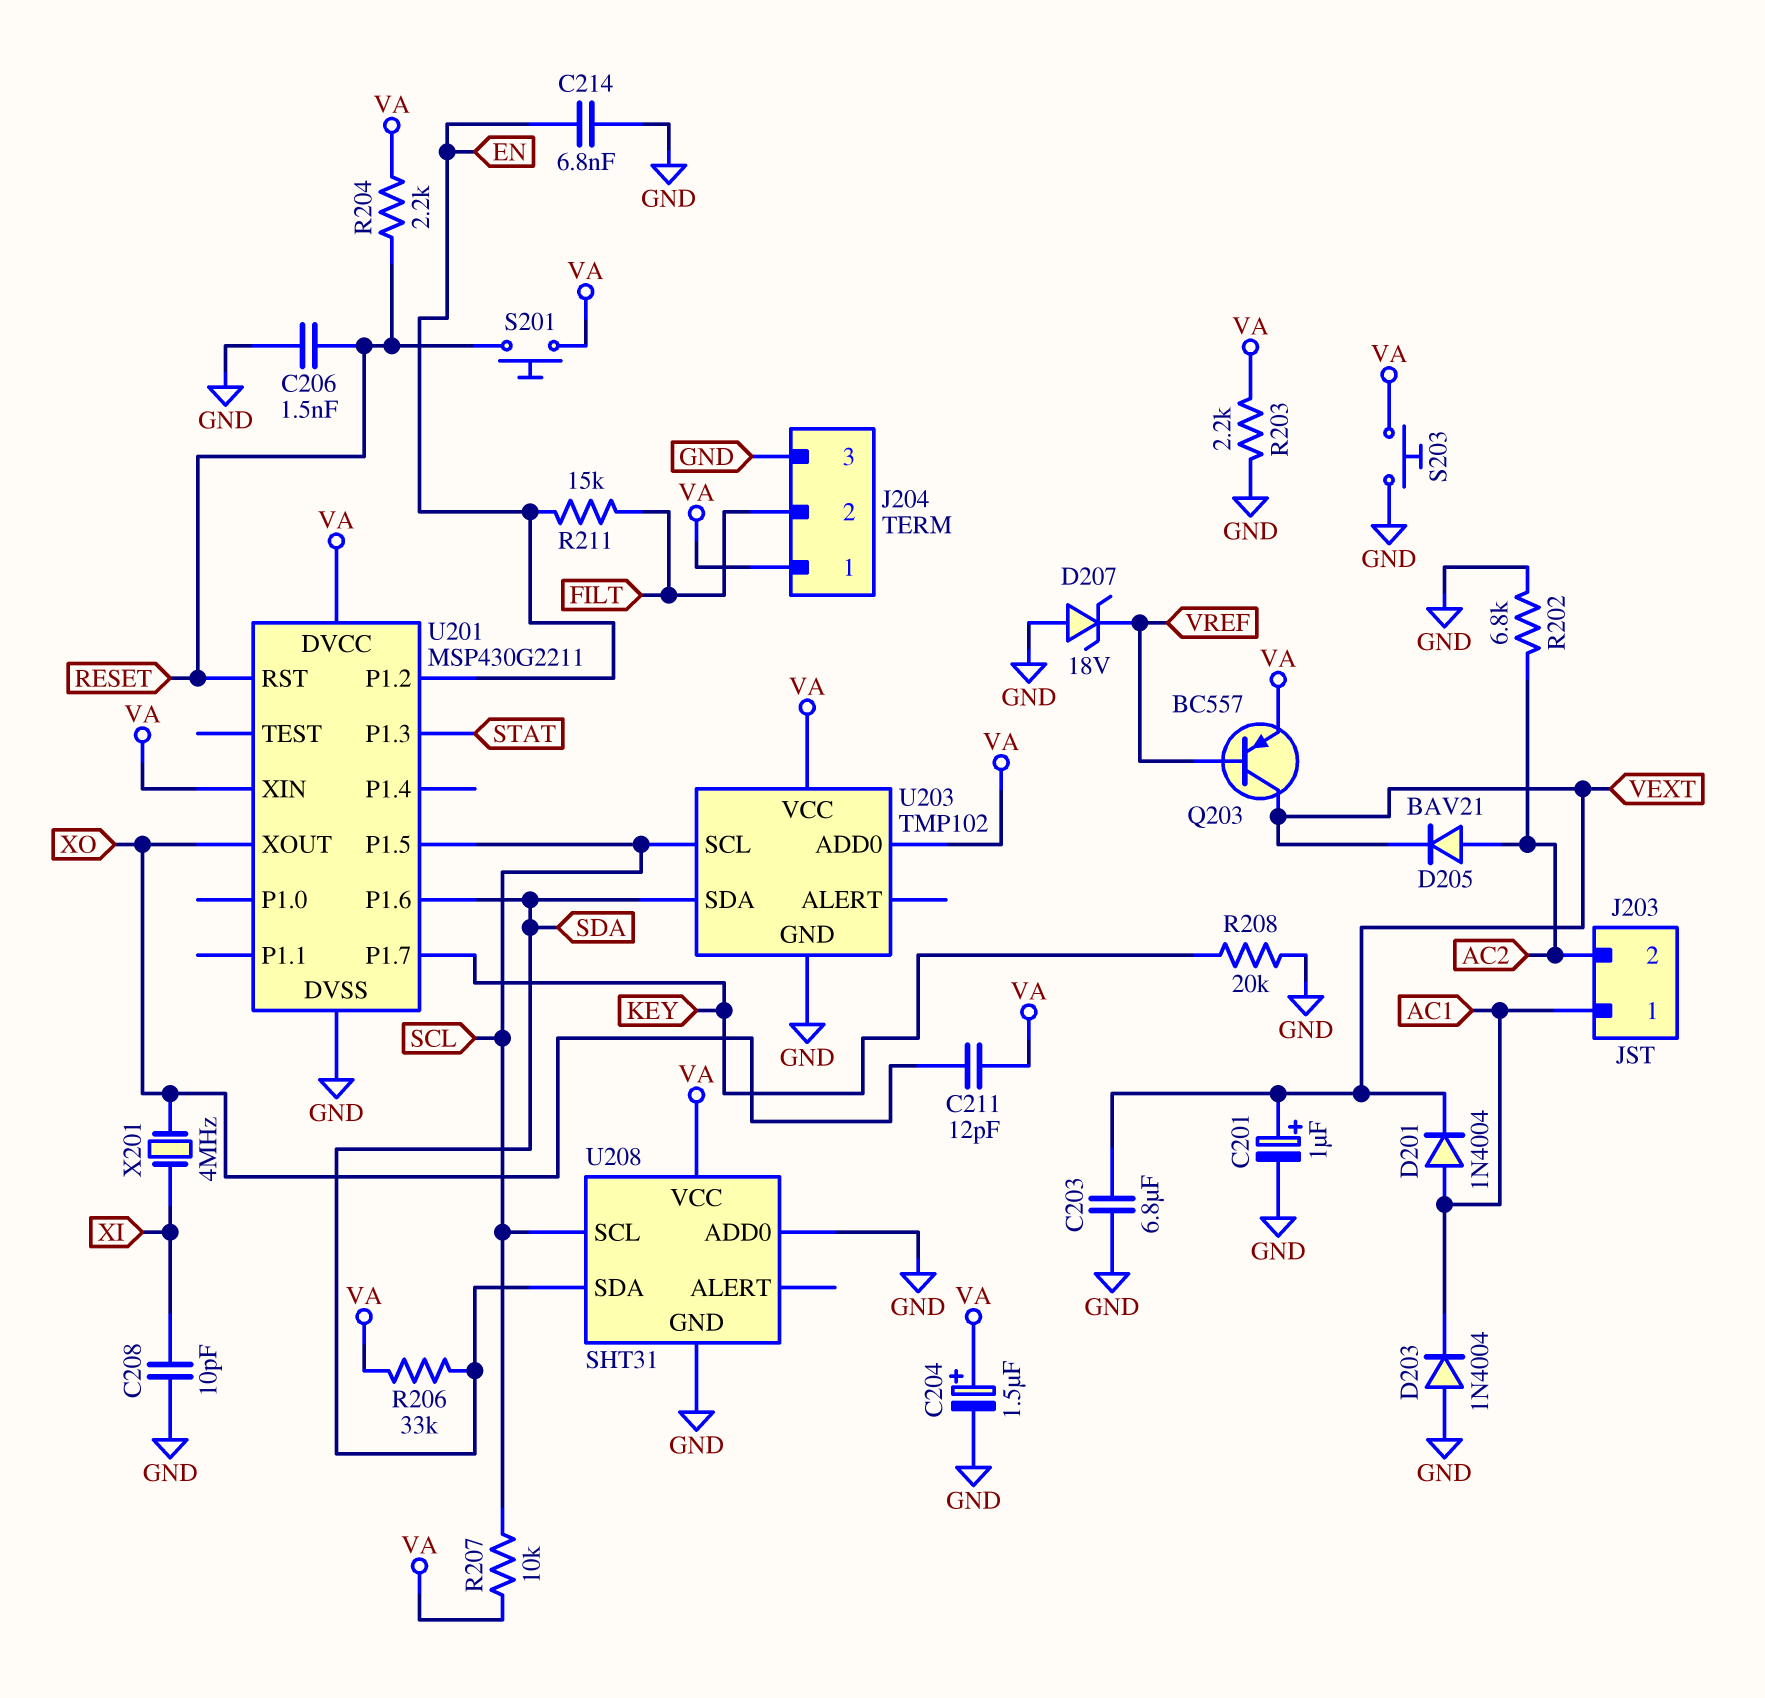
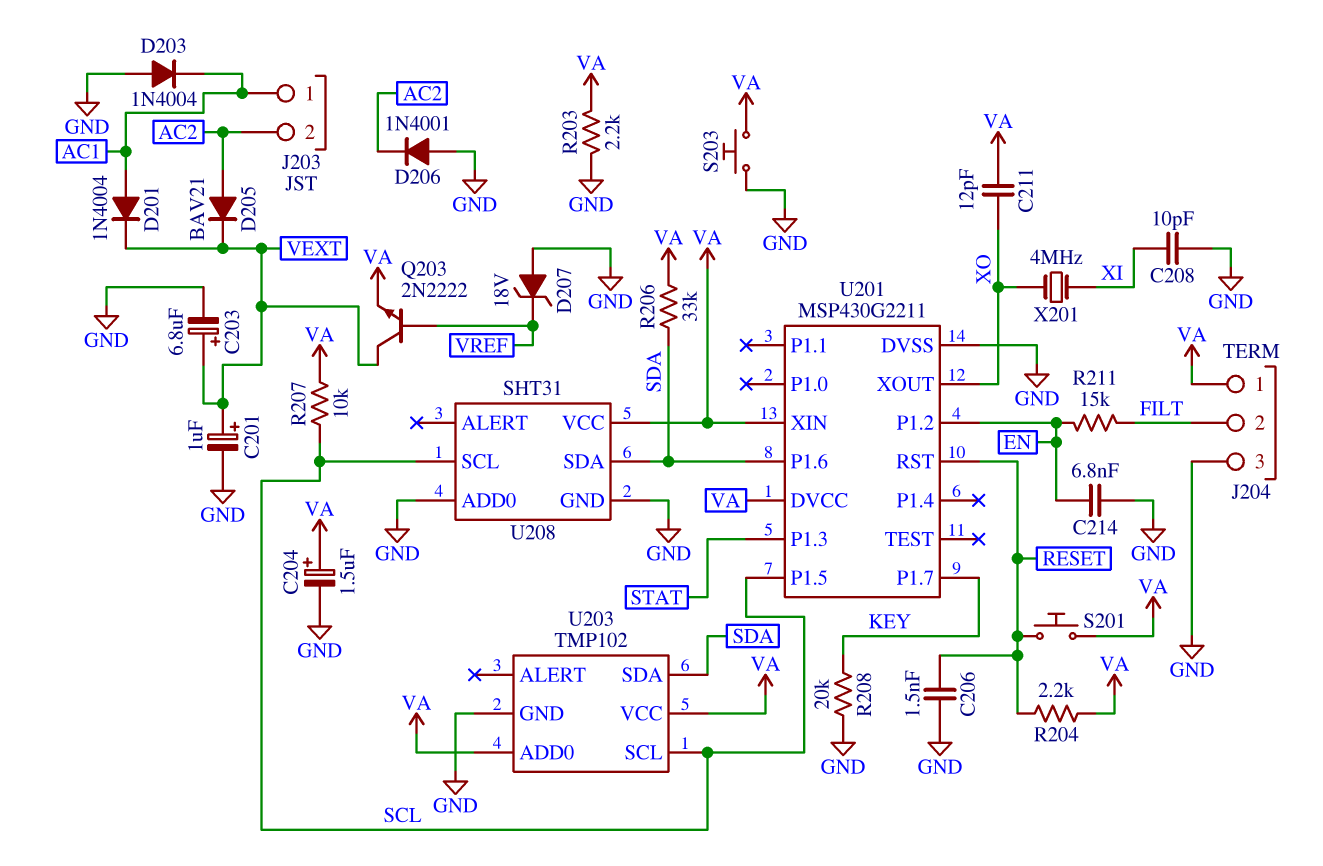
C203: 6.8uF (GND, VEXT) -> 6.8uF (plus VEXT, minus GND)
D206: none -> diode 1N4001 (A GND, K AC2)
Q203: PNP BC557 (B VREF, C VEXT, E VA) -> NPN 2N2222 (B VREF, C VEXT, E VA)
R202: 6.8k (AC2, GND) -> none

